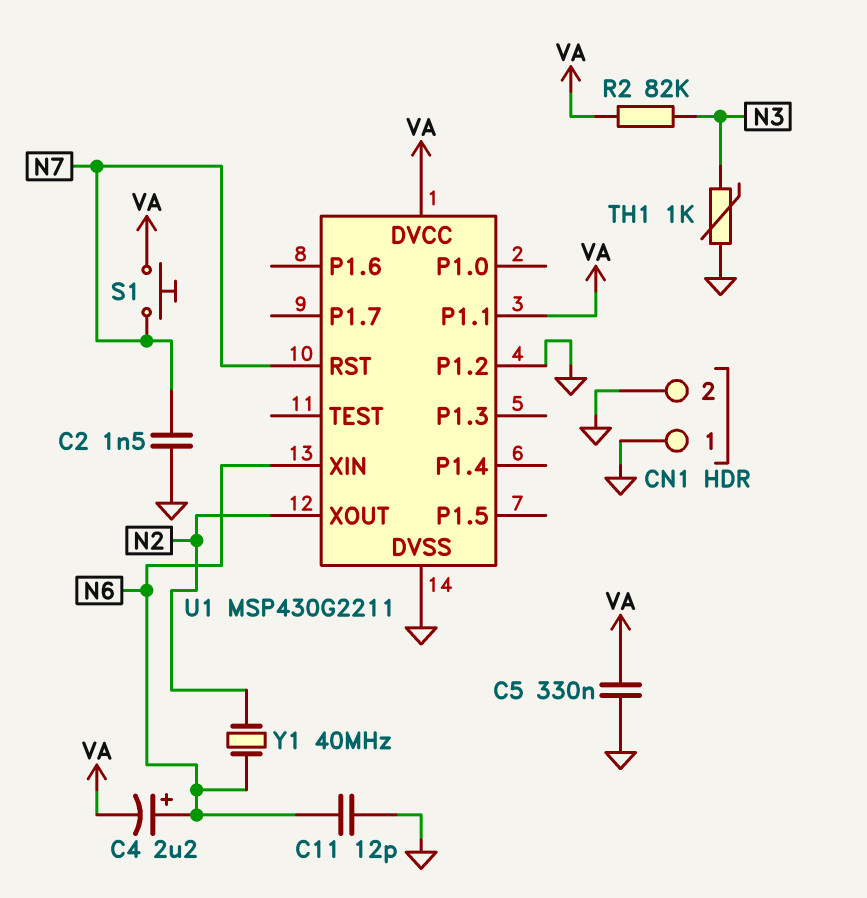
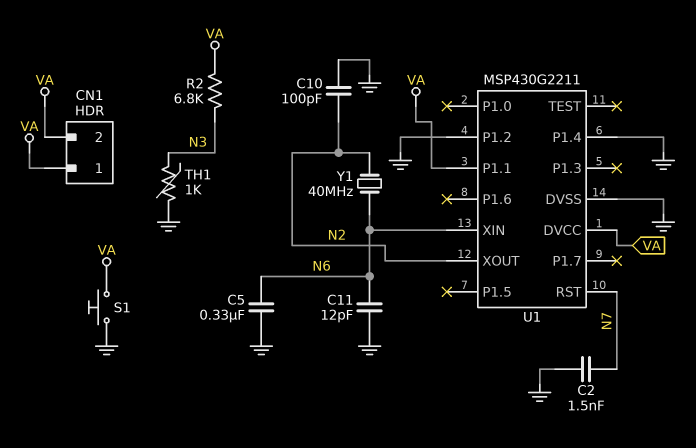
C4: 2.2uF (plus N6, minus VA) -> none
C5: 330nF (GND, VA) -> 330nF (GND, N6)
C10: none -> 100pF (GND, N2)
CN1 pin 1: GND -> VA
CN1 pin 2: GND -> VA
R2: 82k (N3, VA) -> 6.8k (N3, VA)
S1: button (N7, VA) -> button (GND, VA)
U1 pin P1.4: none -> GND

